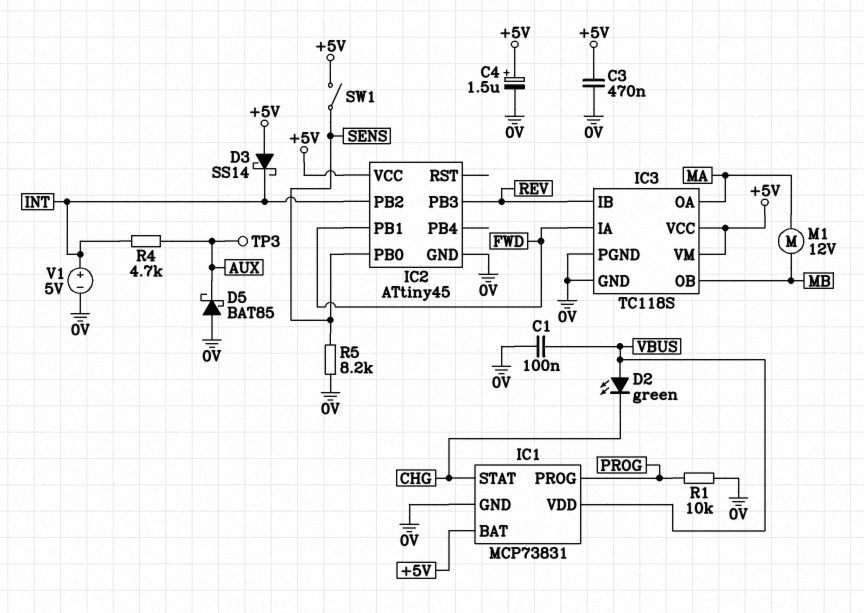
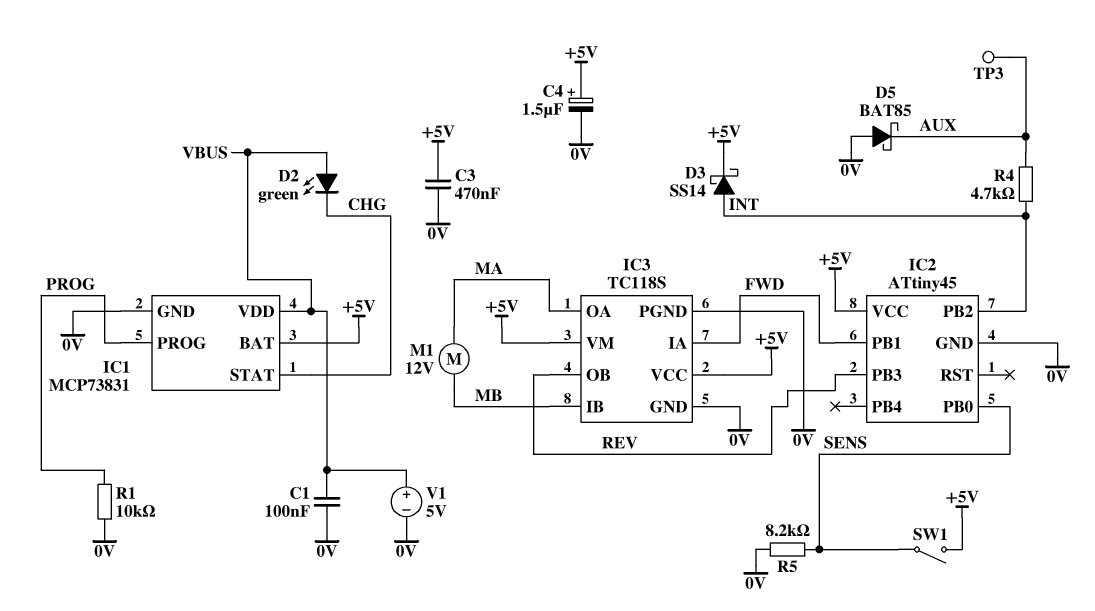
D3: schottky SS14 (A +5V, K INT) -> schottky SS14 (A INT, K +5V)
IC3 pin IB: REV -> MB
IC3 pin OB: MB -> REV
V1: 5V (plus INT, minus 0V) -> 5V (plus VBUS, minus 0V)

